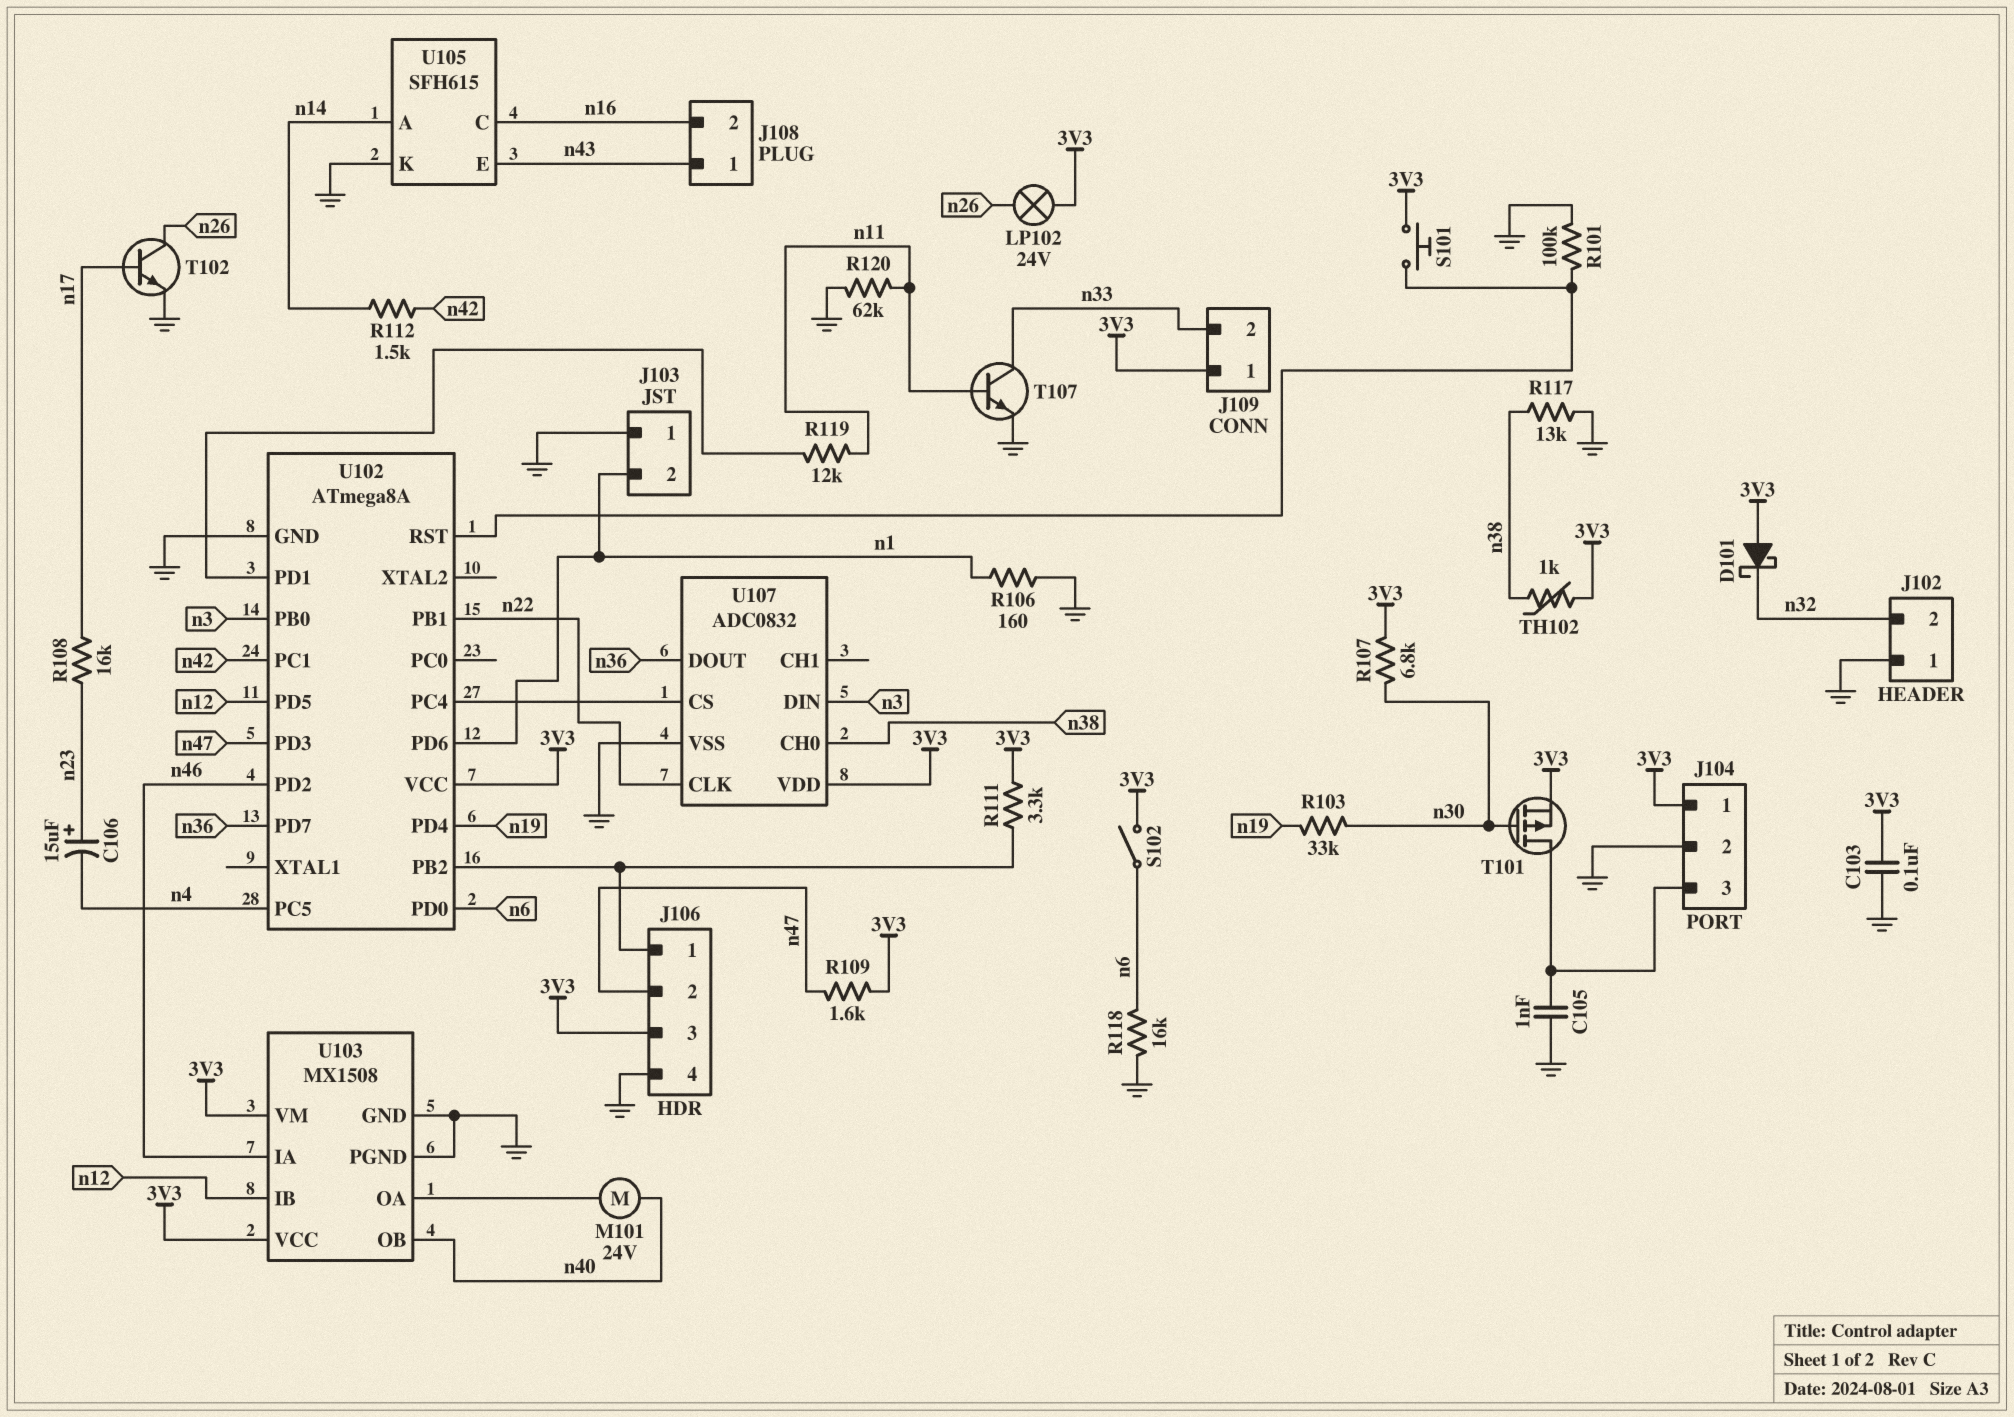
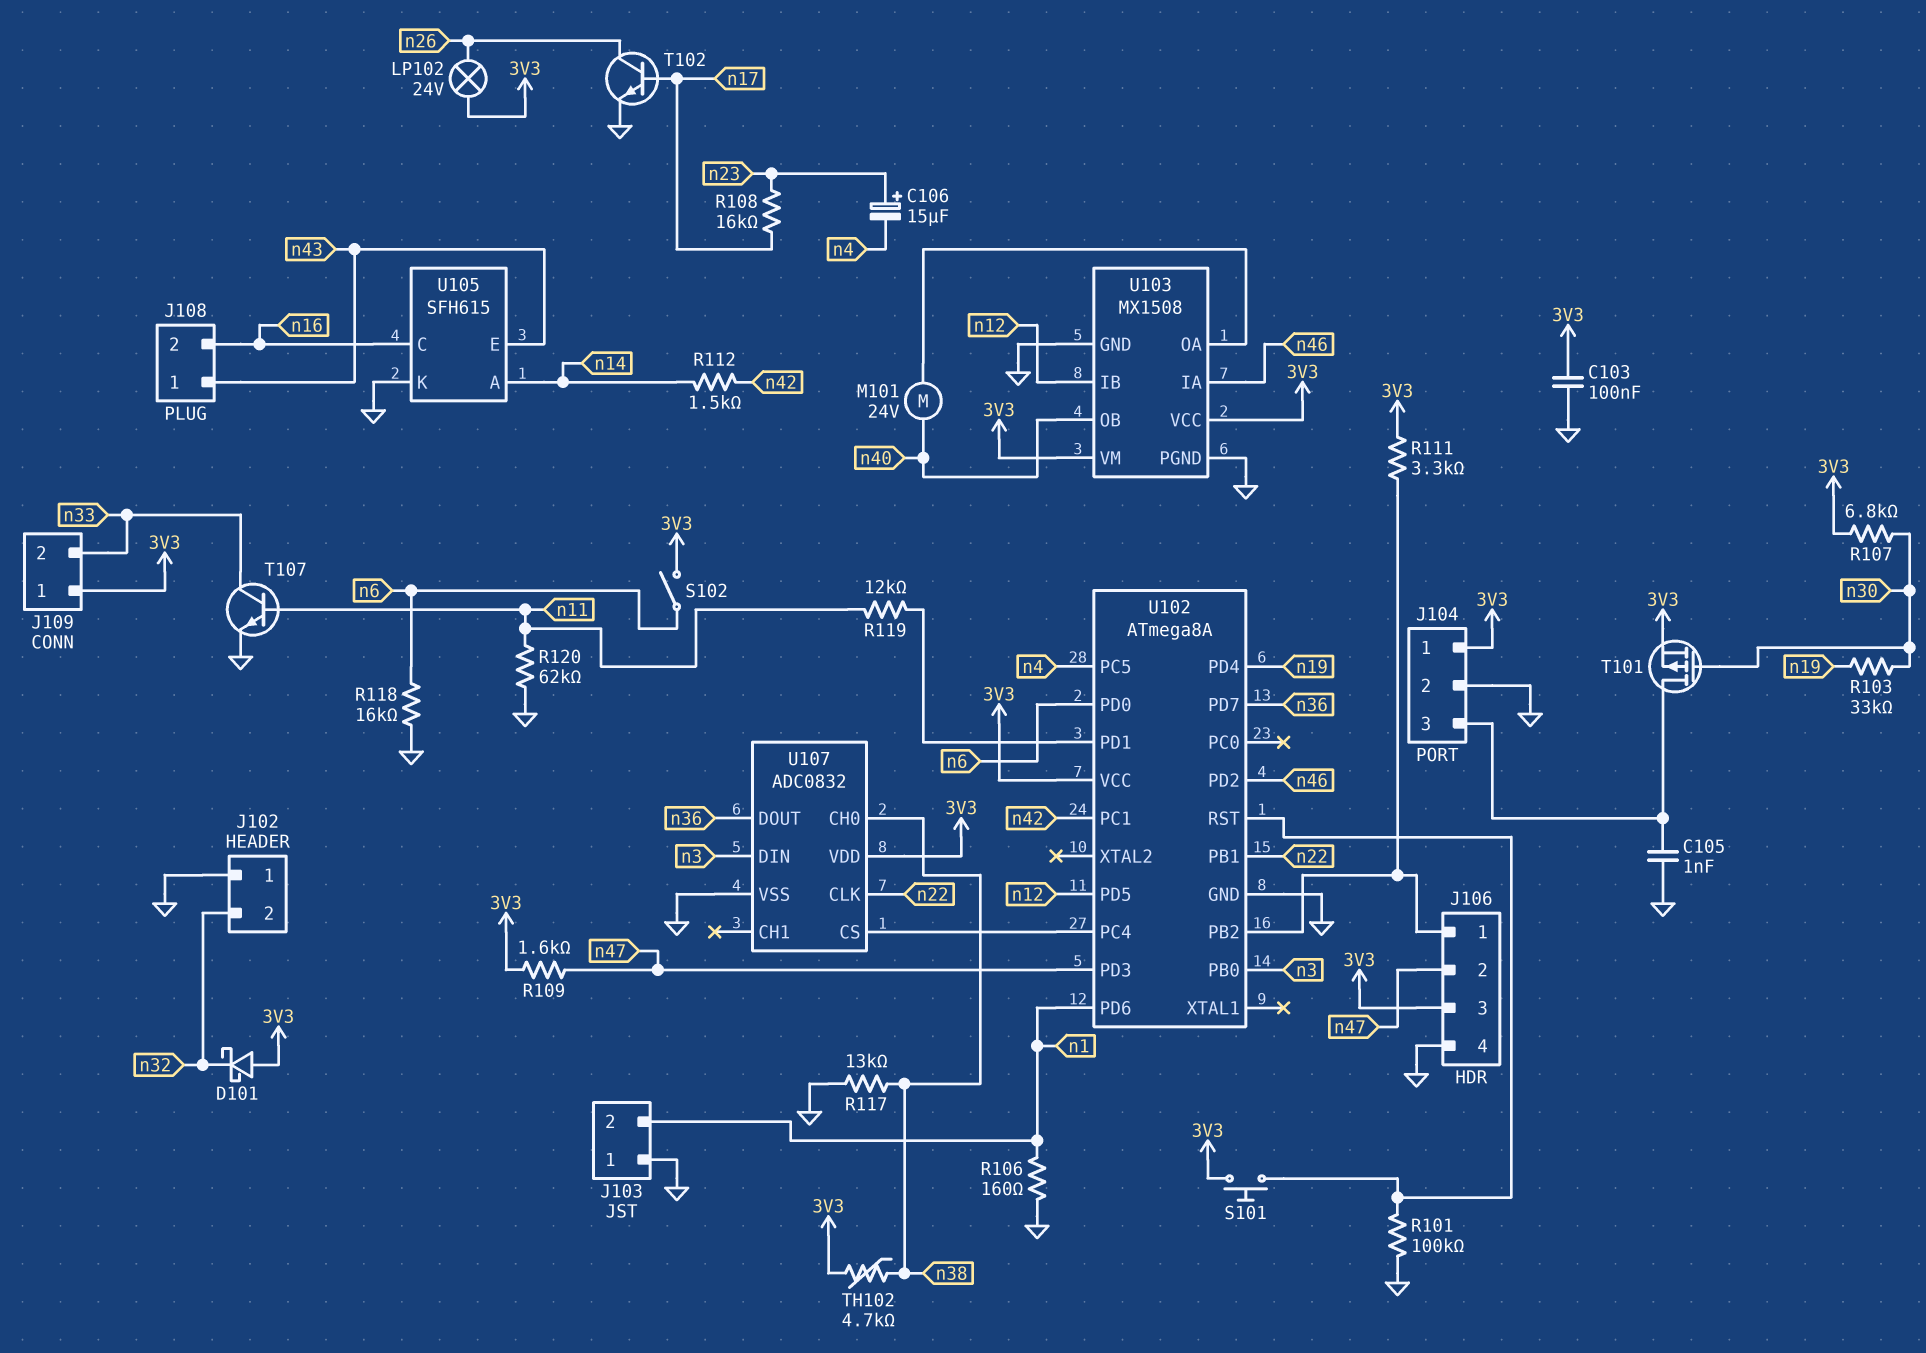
TH102: 1k (3V3, n38) -> 4.7k (3V3, n38)

